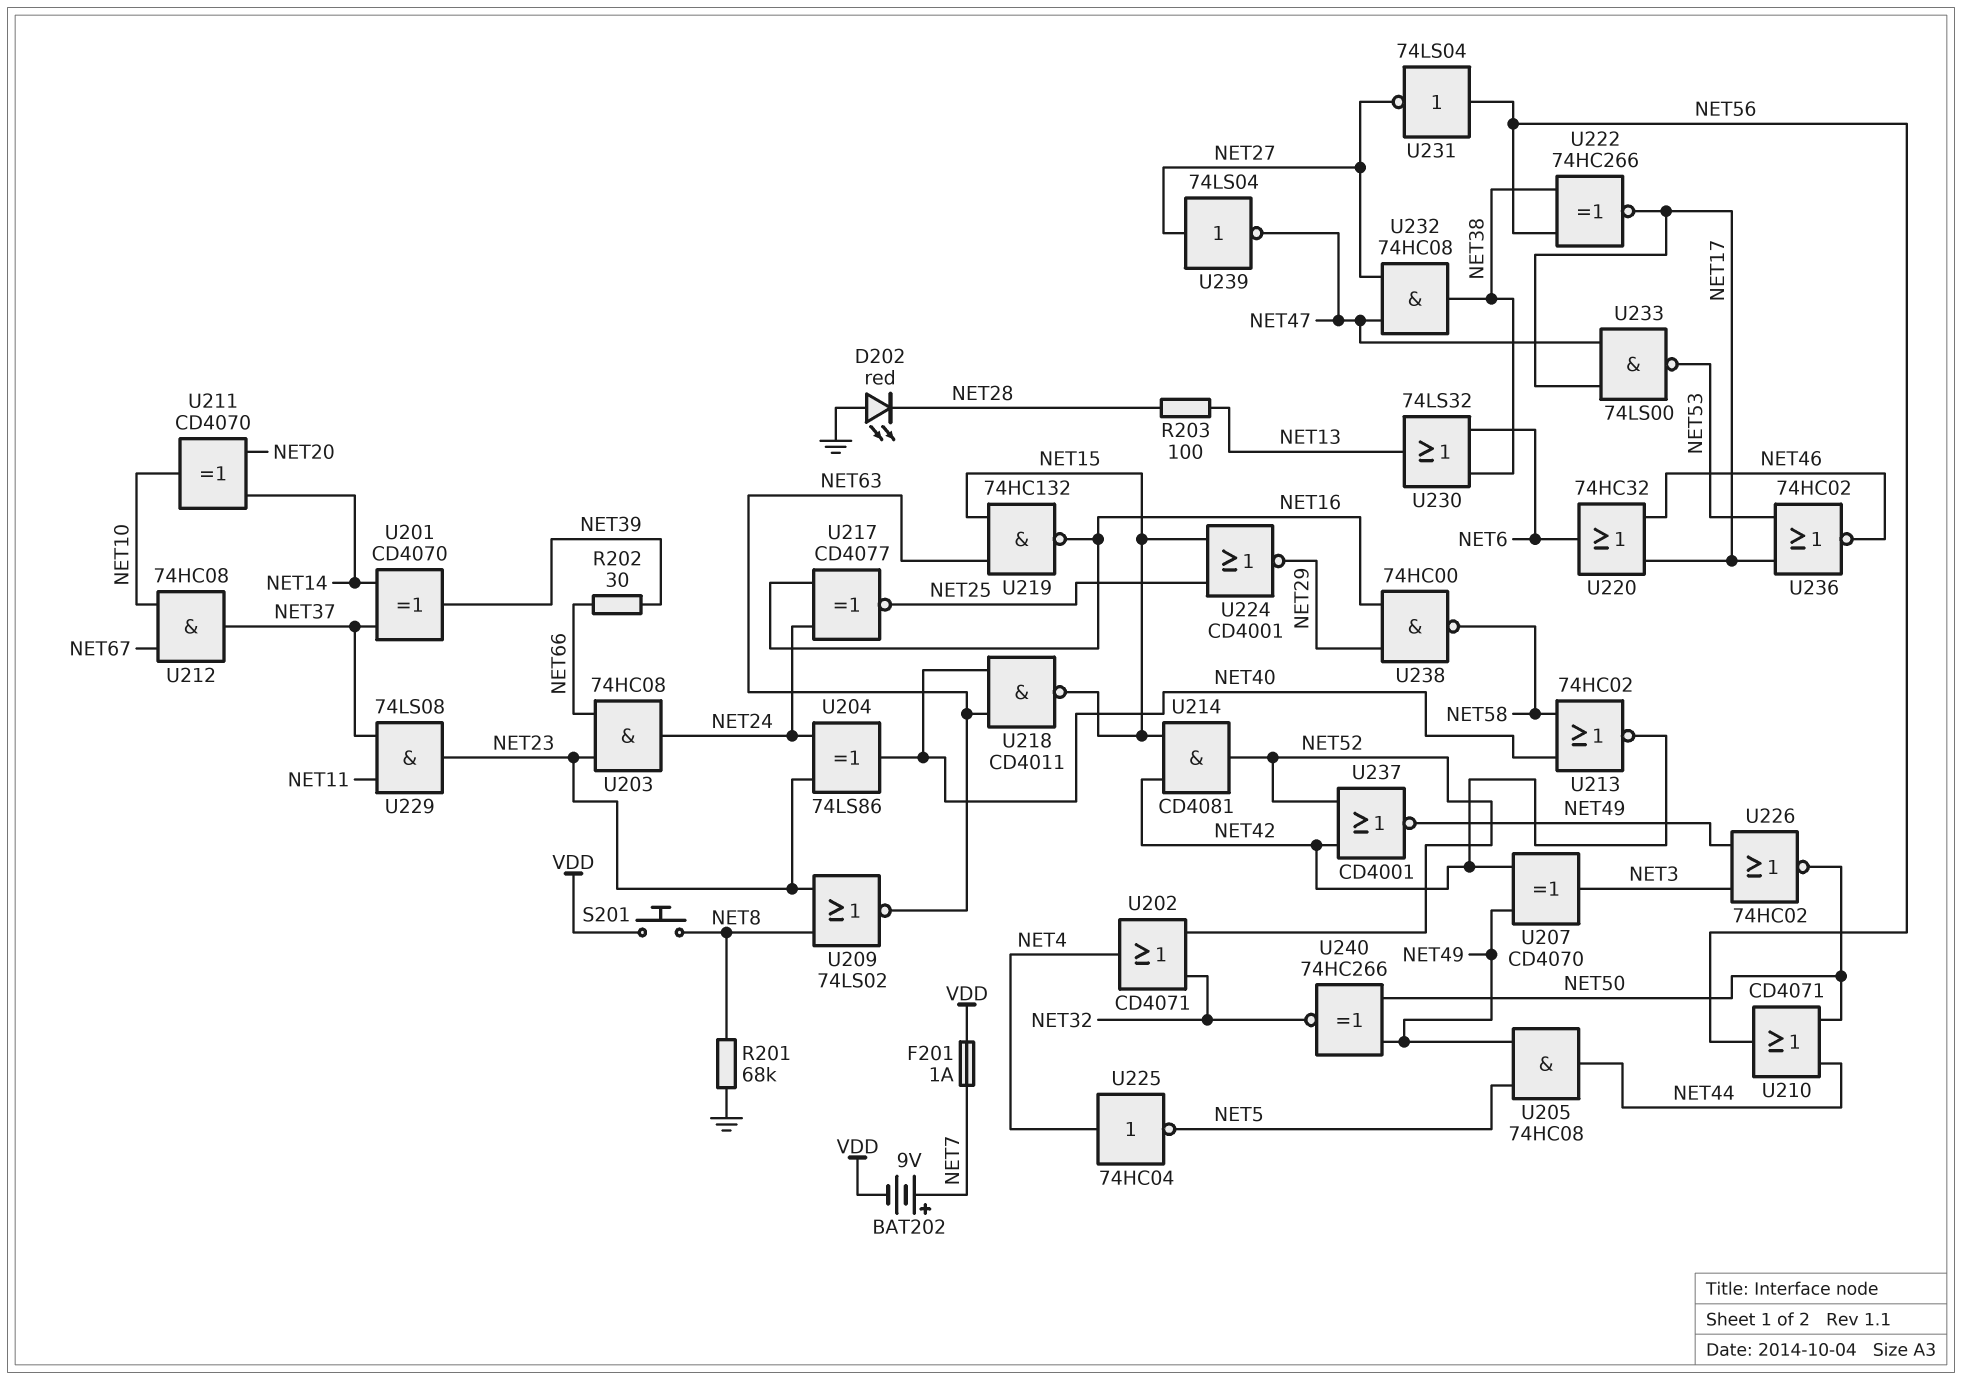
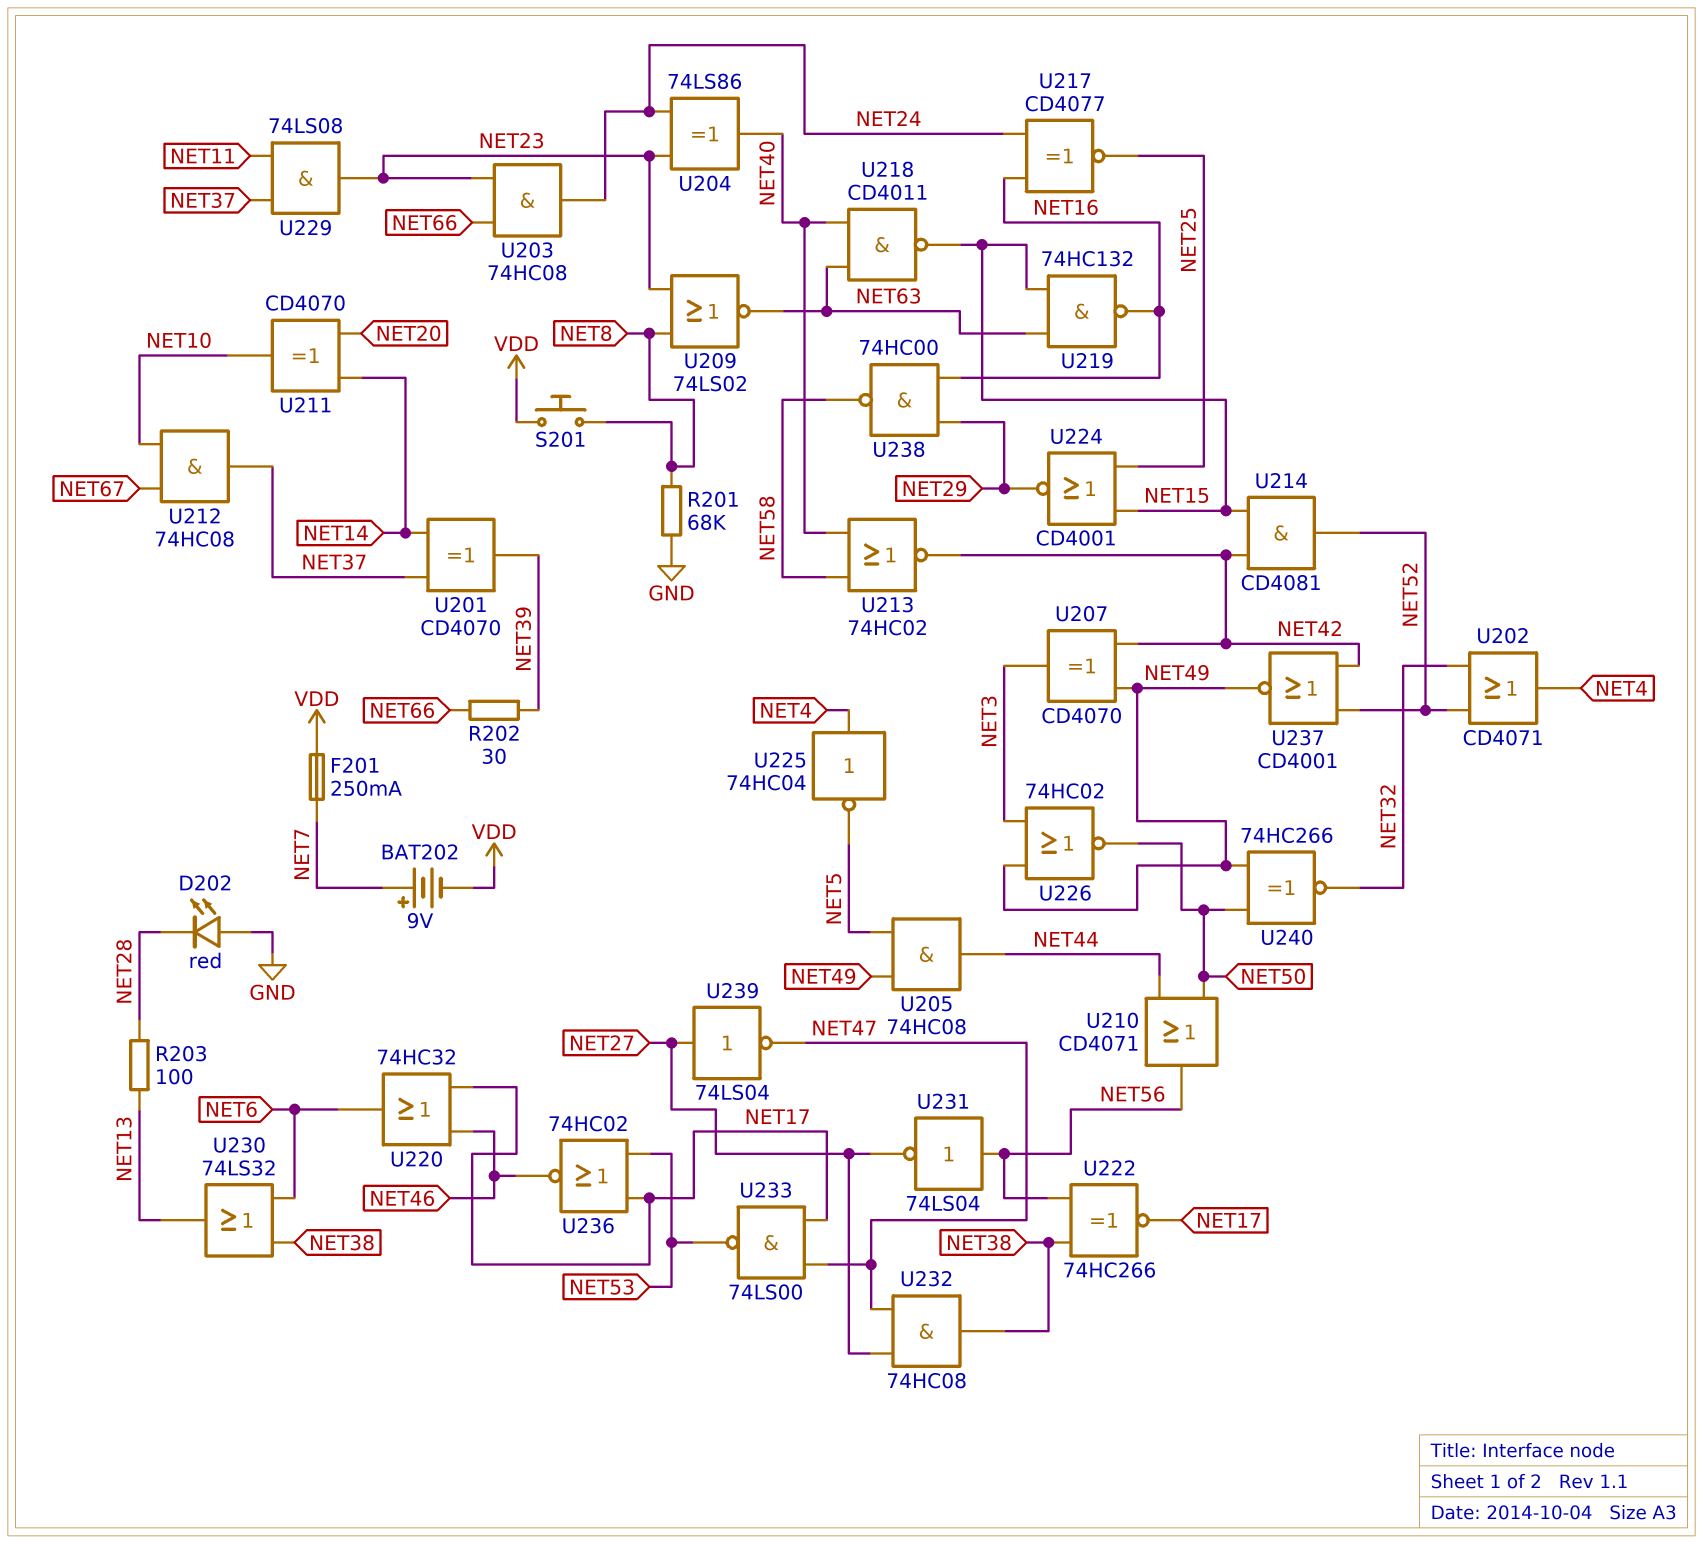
F201: 1A (NET7, VDD) -> 250mA (NET7, VDD)

